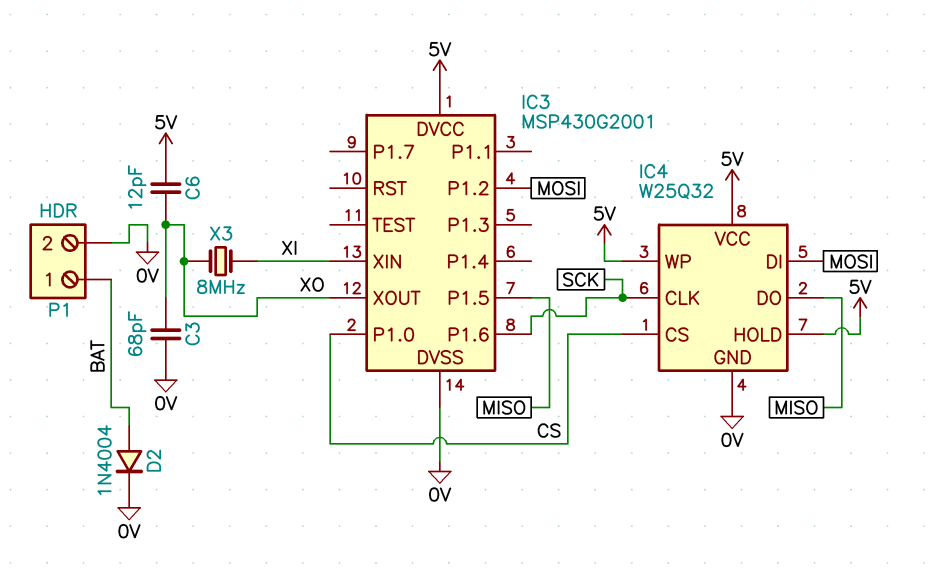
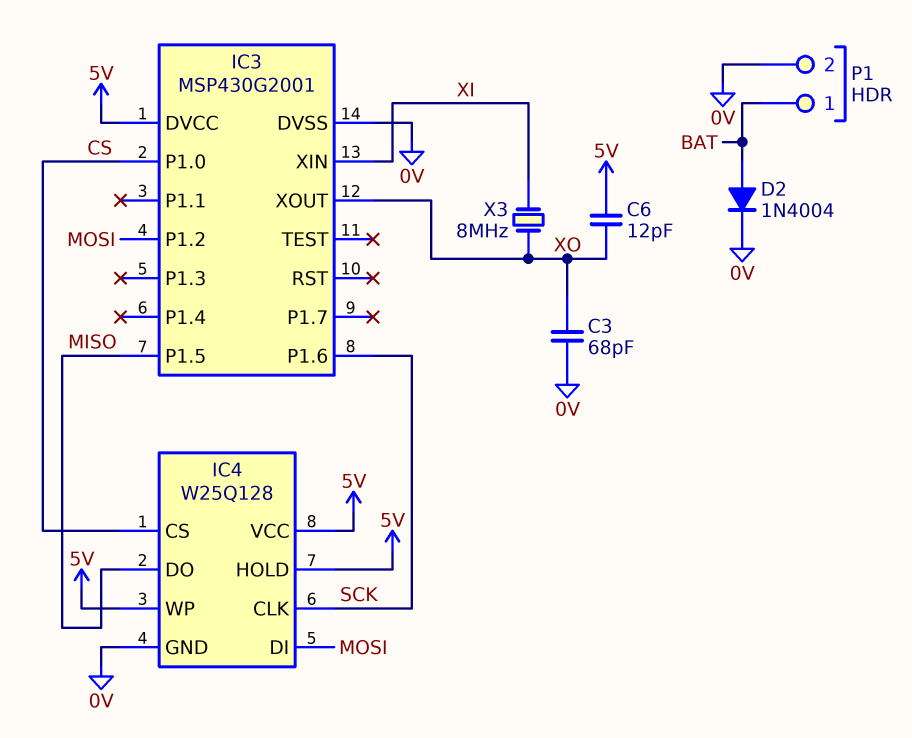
IC4: W25Q32 -> W25Q128

